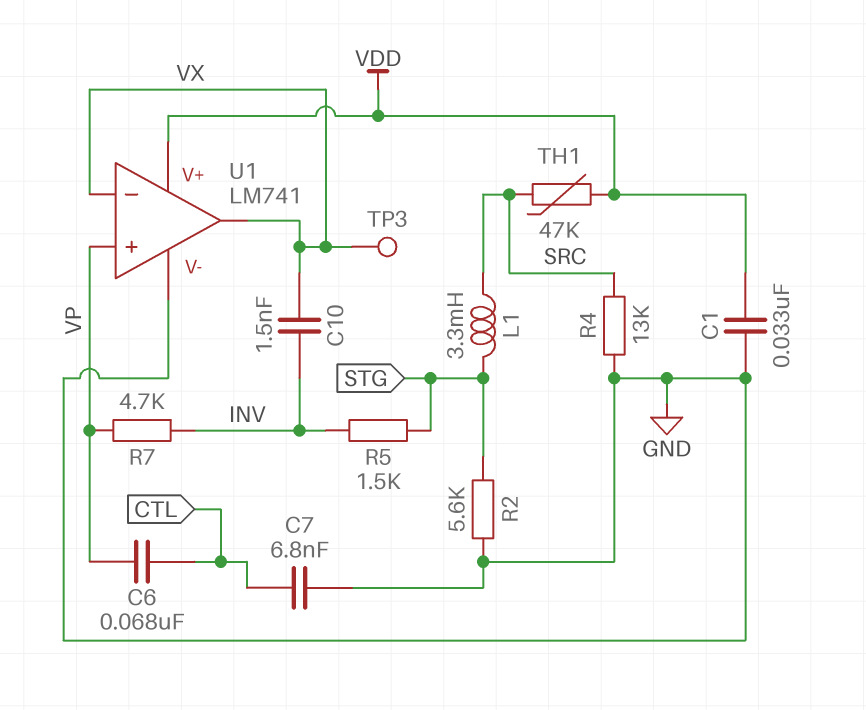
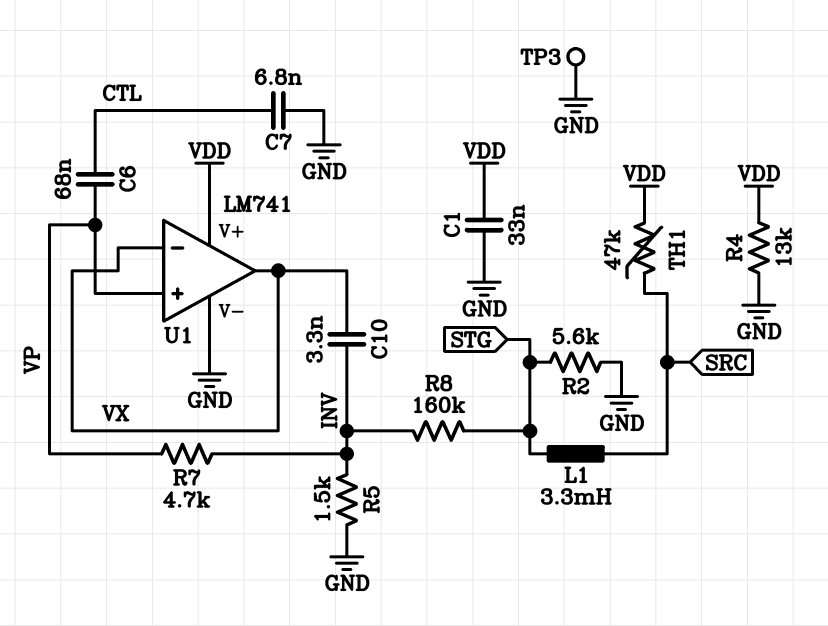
C10: 1.5nF (INV, VX) -> 3.3nF (INV, VX)
R4: 13k (GND, SRC) -> 13k (GND, VDD)
R5: 1.5k (INV, STG) -> 1.5k (GND, INV)
R8: none -> 160k (INV, STG)
TP3: test point (VX) -> test point (GND)

